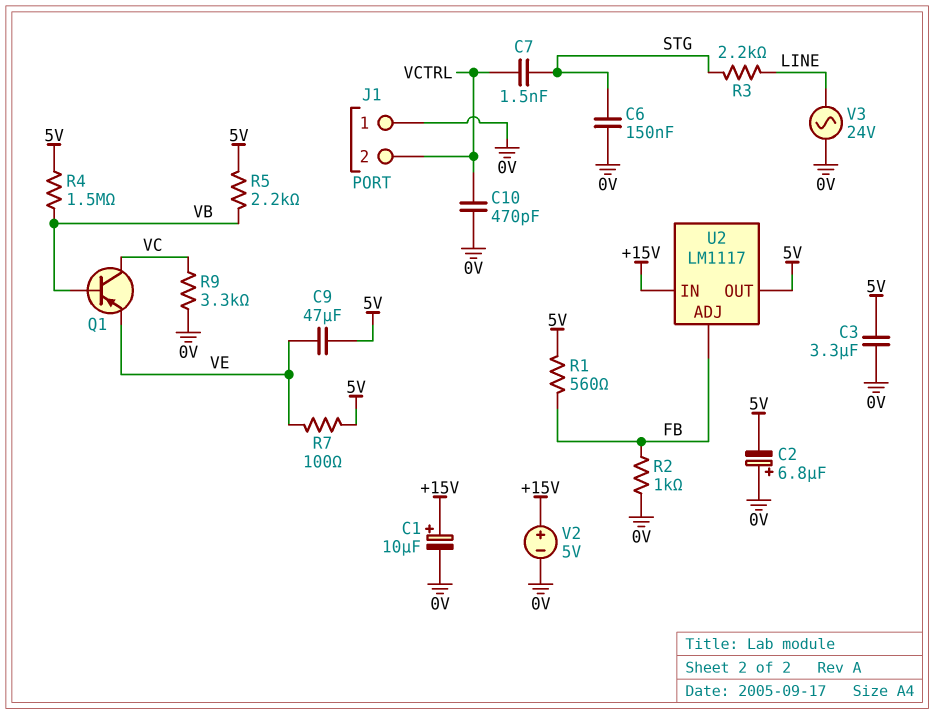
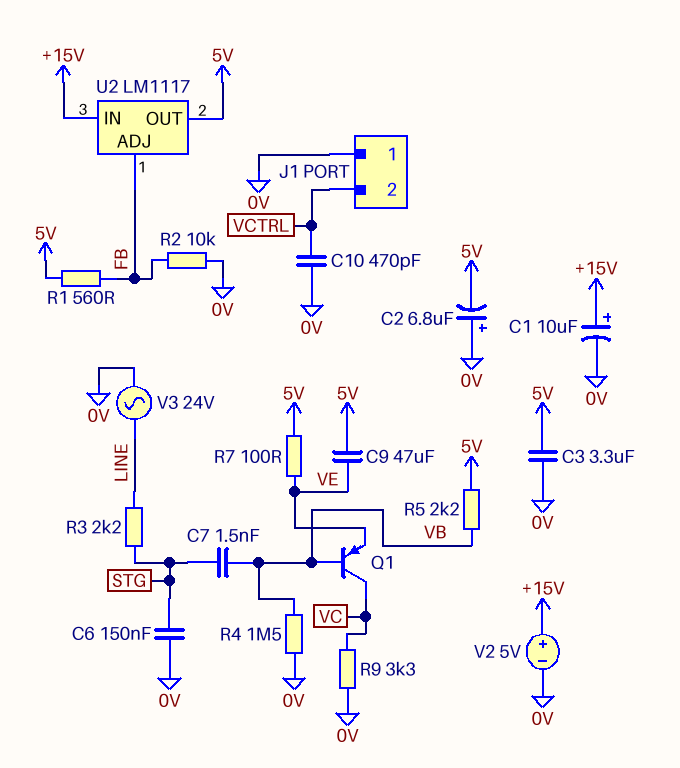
C7: 1.5nF (STG, VCTRL) -> 1.5nF (STG, VB)
R2: 1k (0V, FB) -> 10k (0V, FB)
R4: 1.5M (5V, VB) -> 1.5M (0V, VB)

